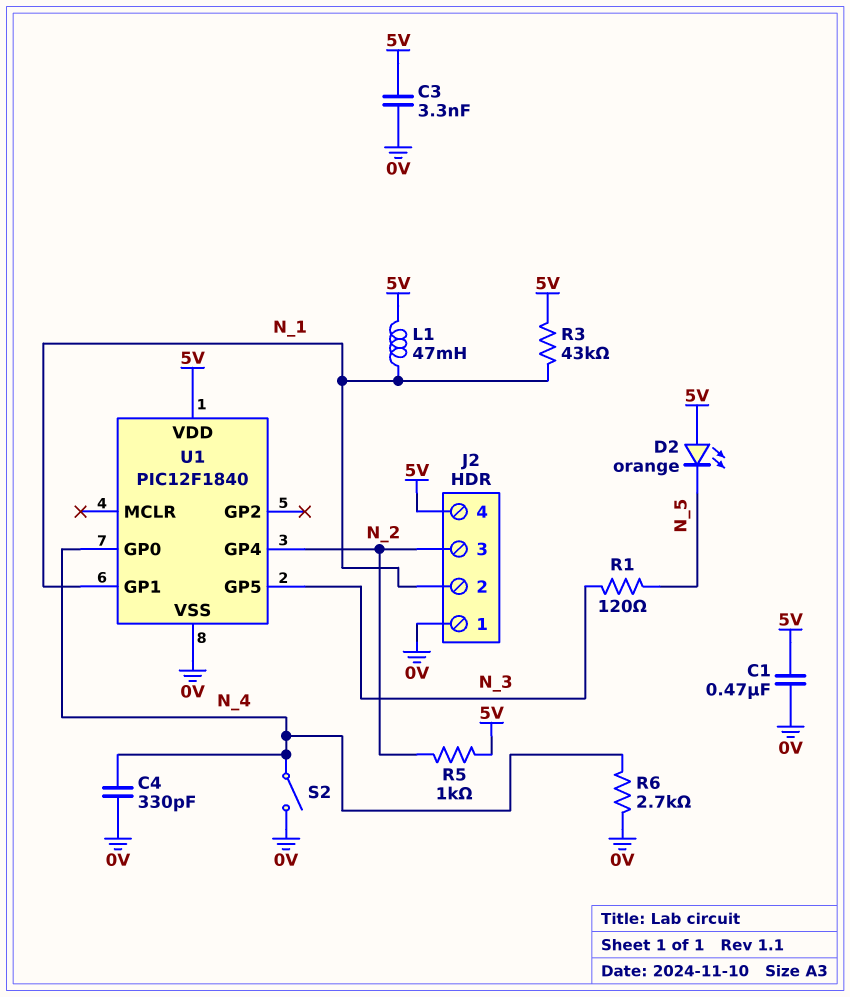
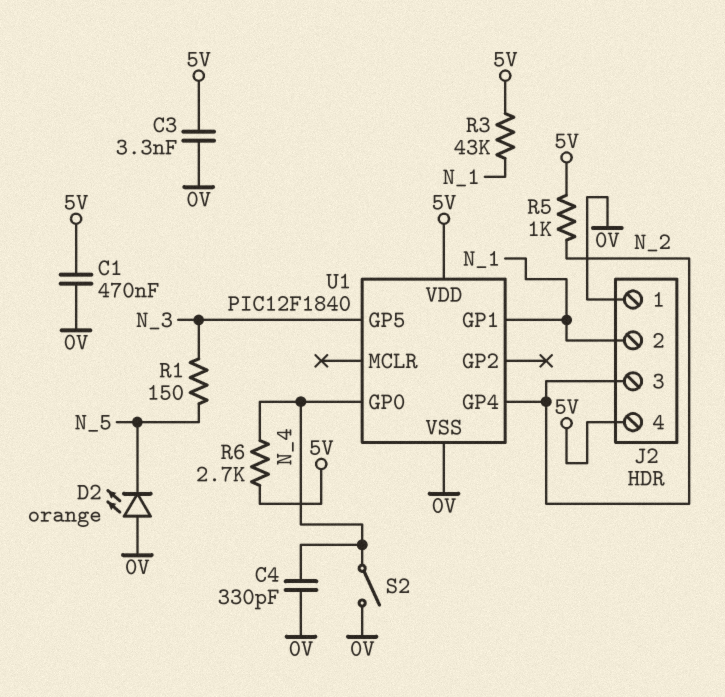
D2: LED orange (A 5V, K N_5) -> LED orange (A 0V, K N_5)
L1: 47mH (5V, N_1) -> none
R1: 120 (N_3, N_5) -> 150 (N_3, N_5)
R6: 2.7k (0V, N_4) -> 2.7k (5V, N_4)

